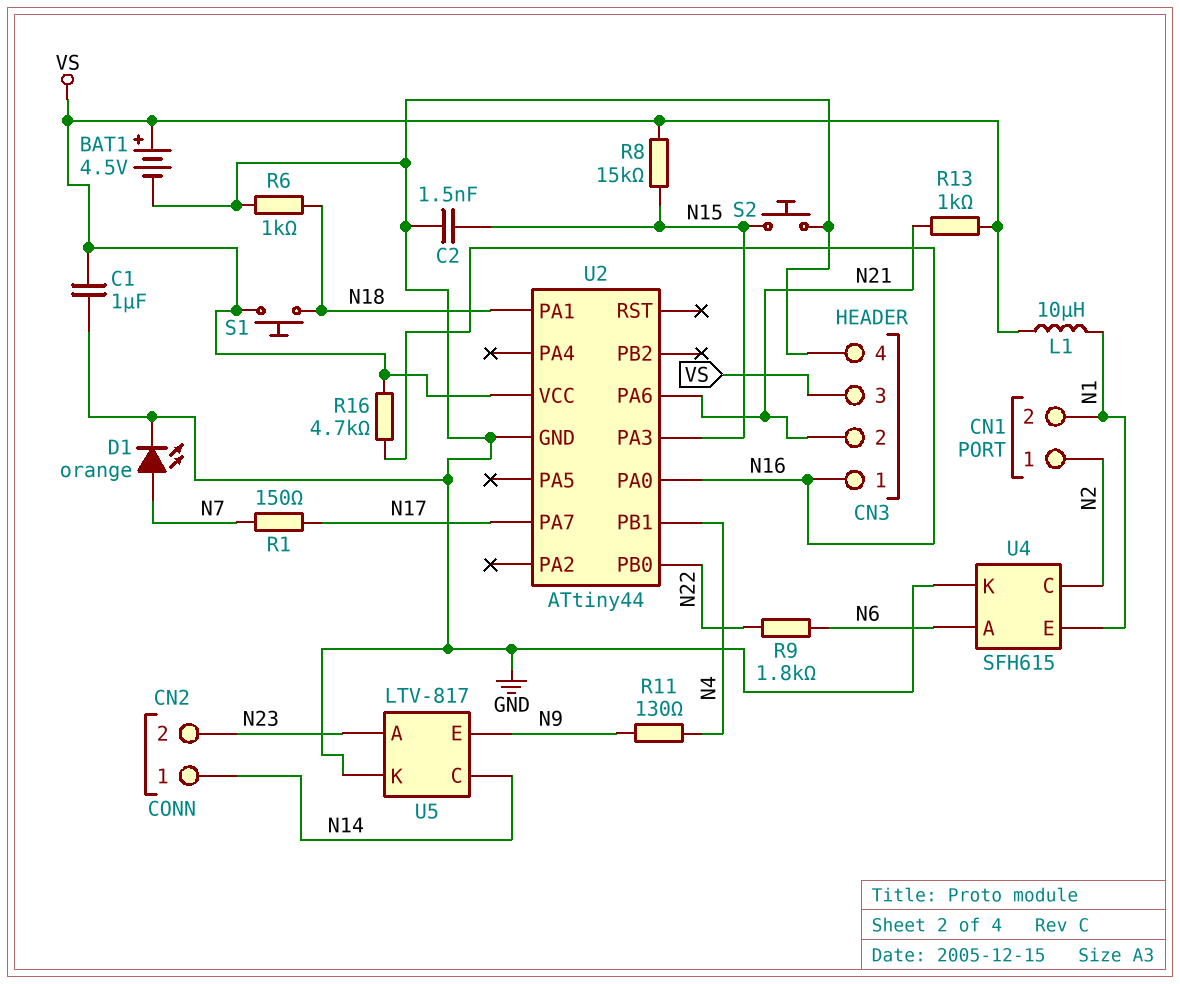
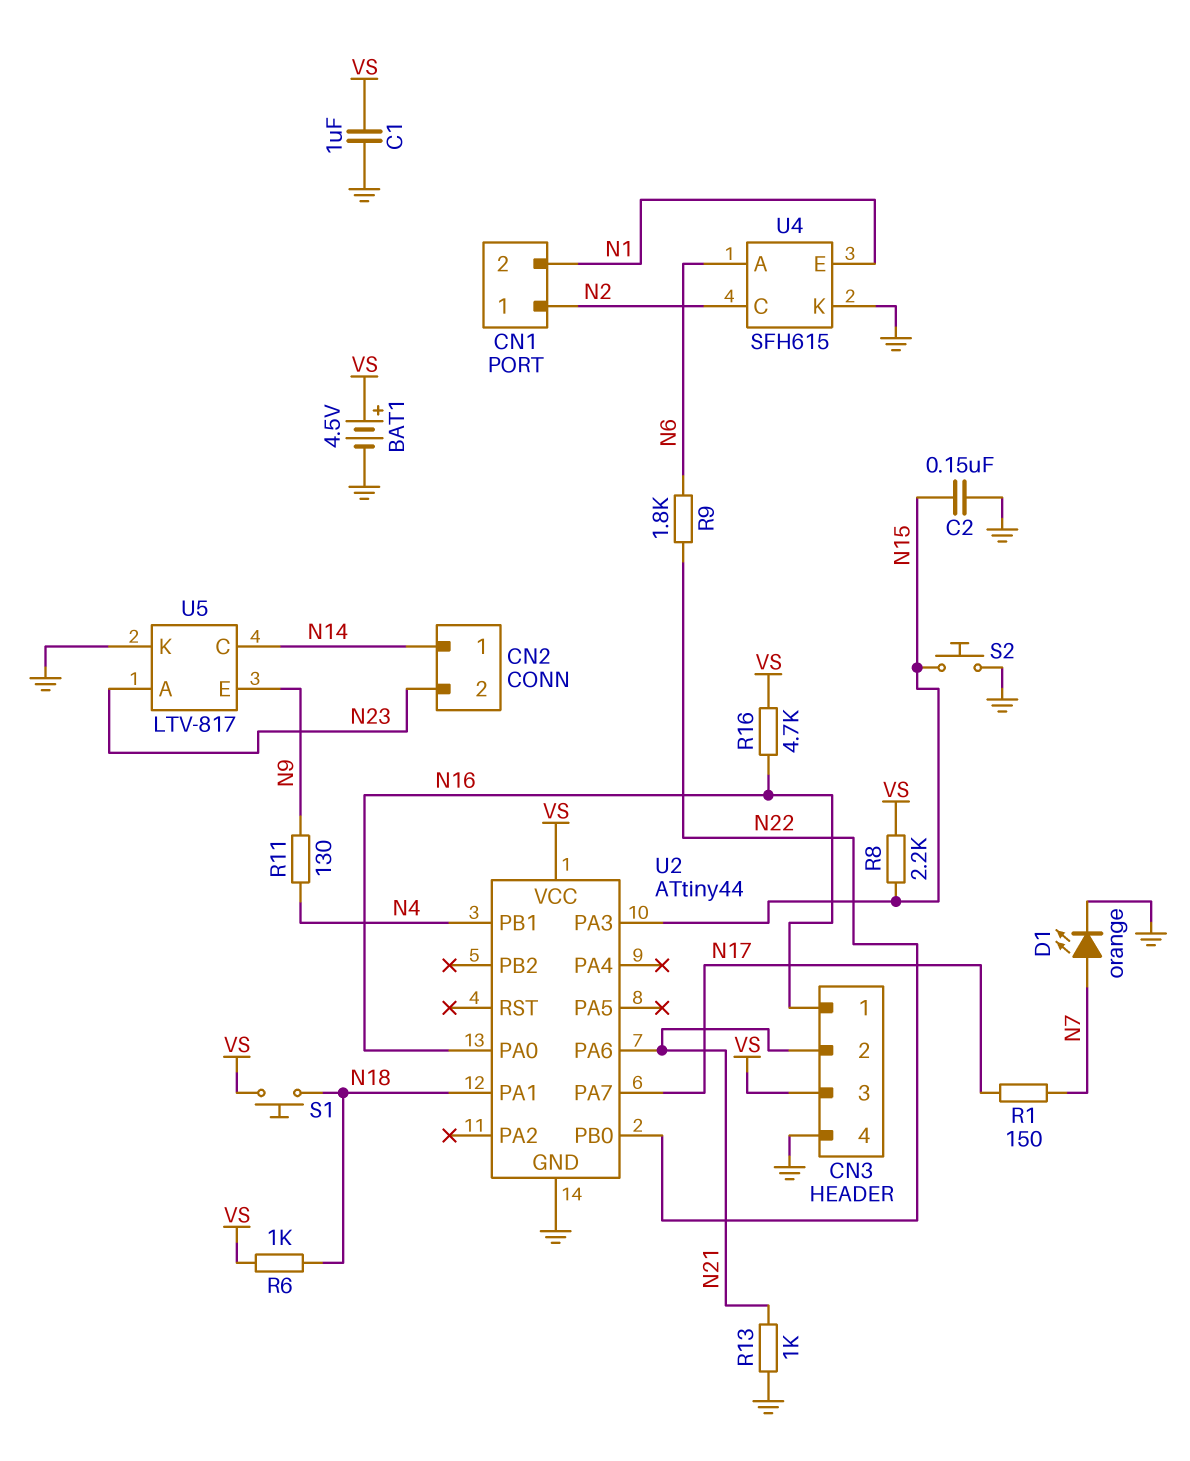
C2: 1.5nF (GND, N15) -> 150nF (GND, N15)
L1: 10uH (N1, VS) -> none
R6: 1k (GND, N18) -> 1k (N18, VS)
R8: 15k (N15, VS) -> 2.2k (N15, VS)
R13: 1k (N21, VS) -> 1k (GND, N21)

